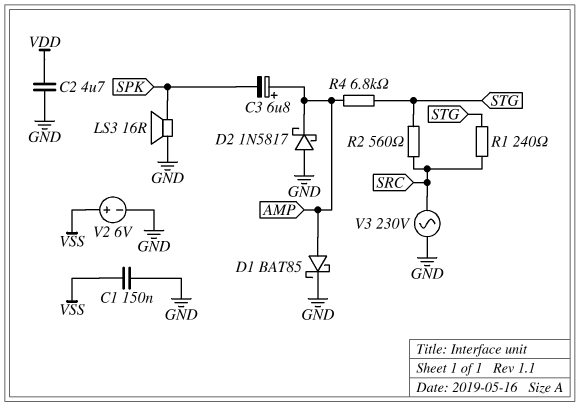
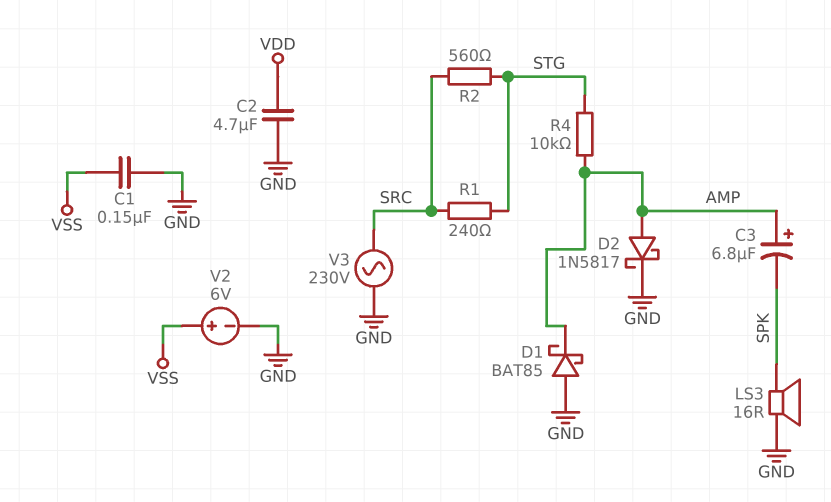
D1: schottky BAT85 (A AMP, K GND) -> schottky BAT85 (A GND, K AMP)
D2: schottky 1N5817 (A GND, K AMP) -> schottky 1N5817 (A AMP, K GND)
R4: 6.8k (AMP, STG) -> 10k (AMP, STG)

